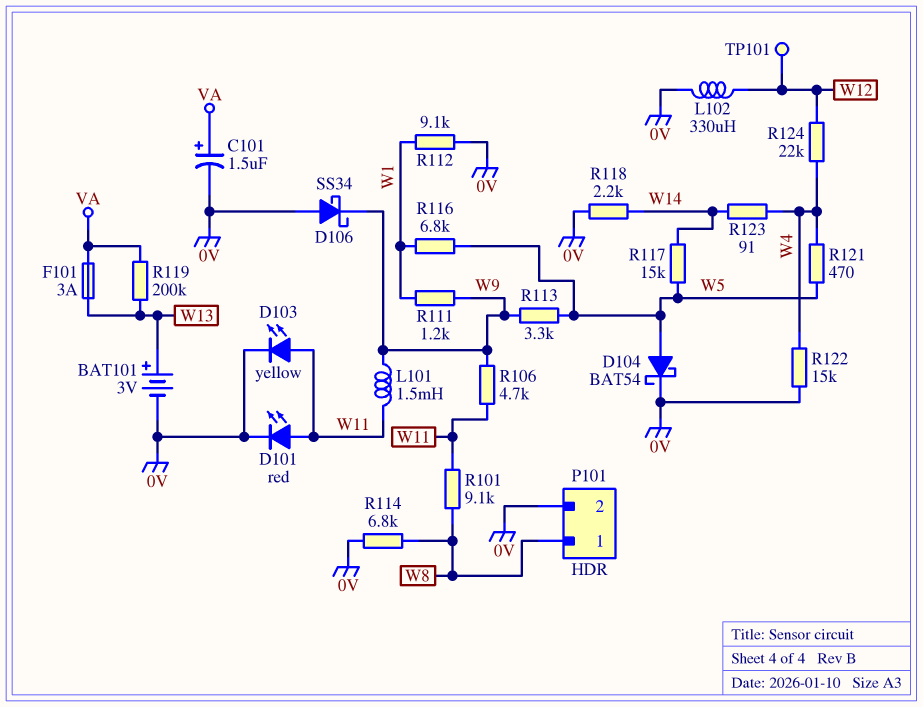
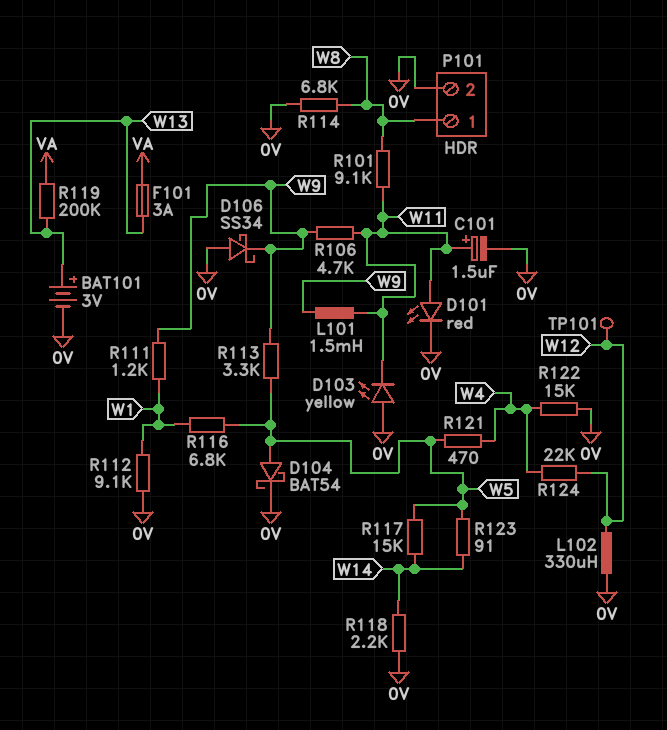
C101: 1.5uF (plus VA, minus 0V) -> 1.5uF (plus W11, minus 0V)
D103: LED yellow (A W11, K 0V) -> LED yellow (A 0V, K W11)
R123: 91 (W4, W14) -> 91 (W5, W14)

